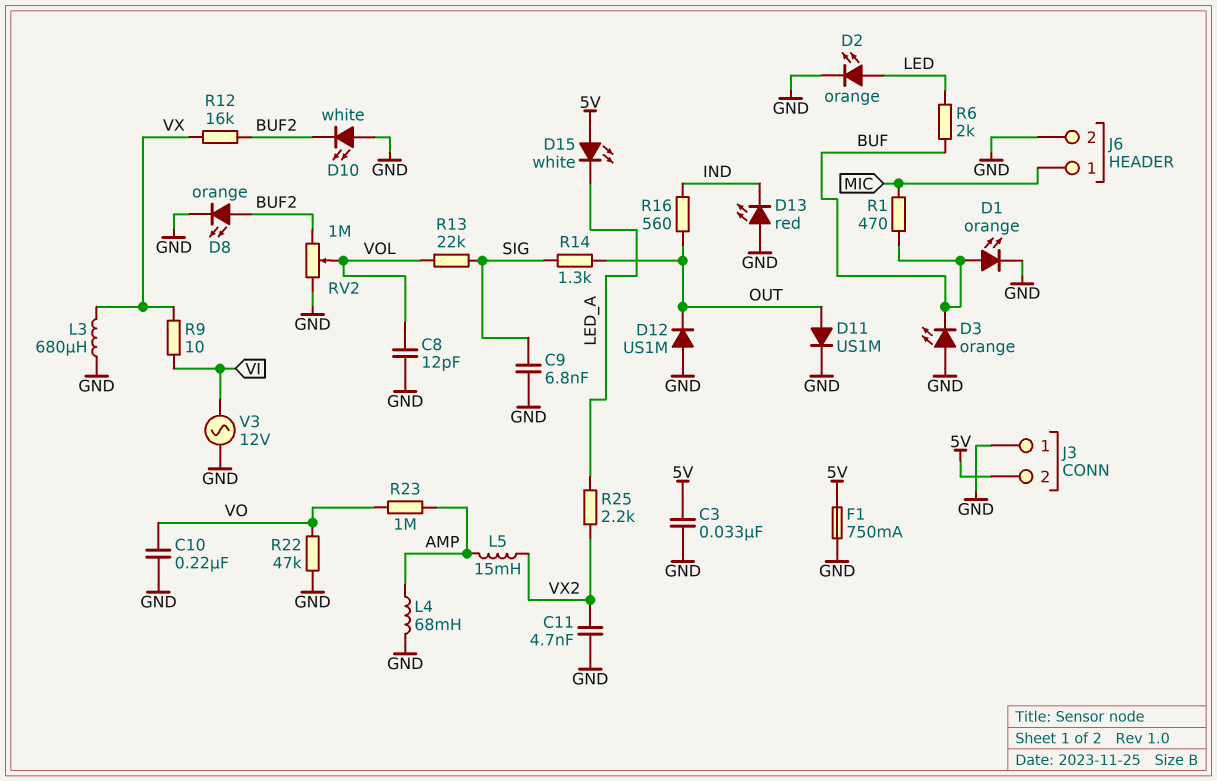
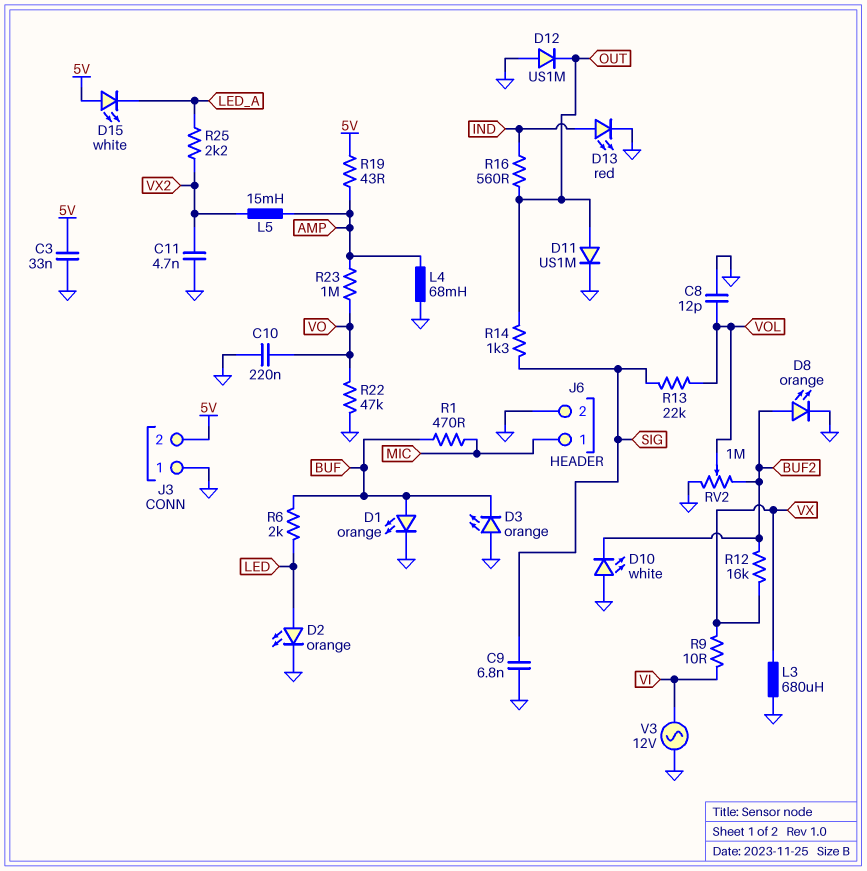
D13: LED red (A GND, K IND) -> LED red (A IND, K GND)
F1: 750mA (5V, GND) -> none
R19: none -> 43 (5V, AMP)

